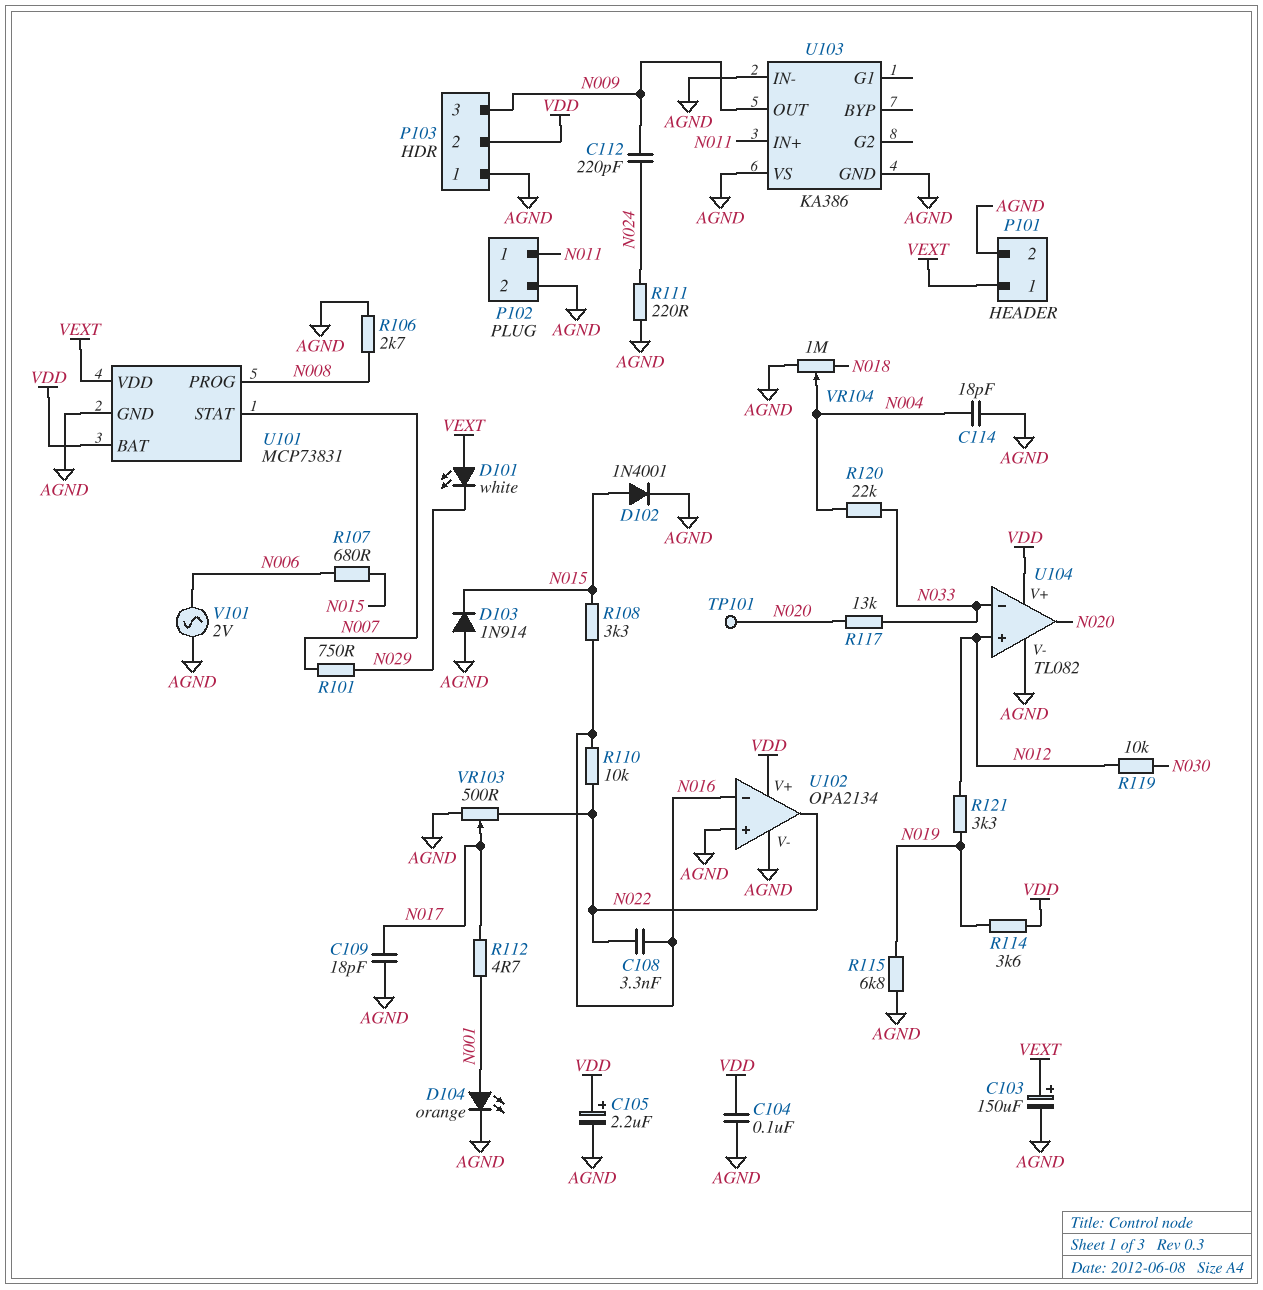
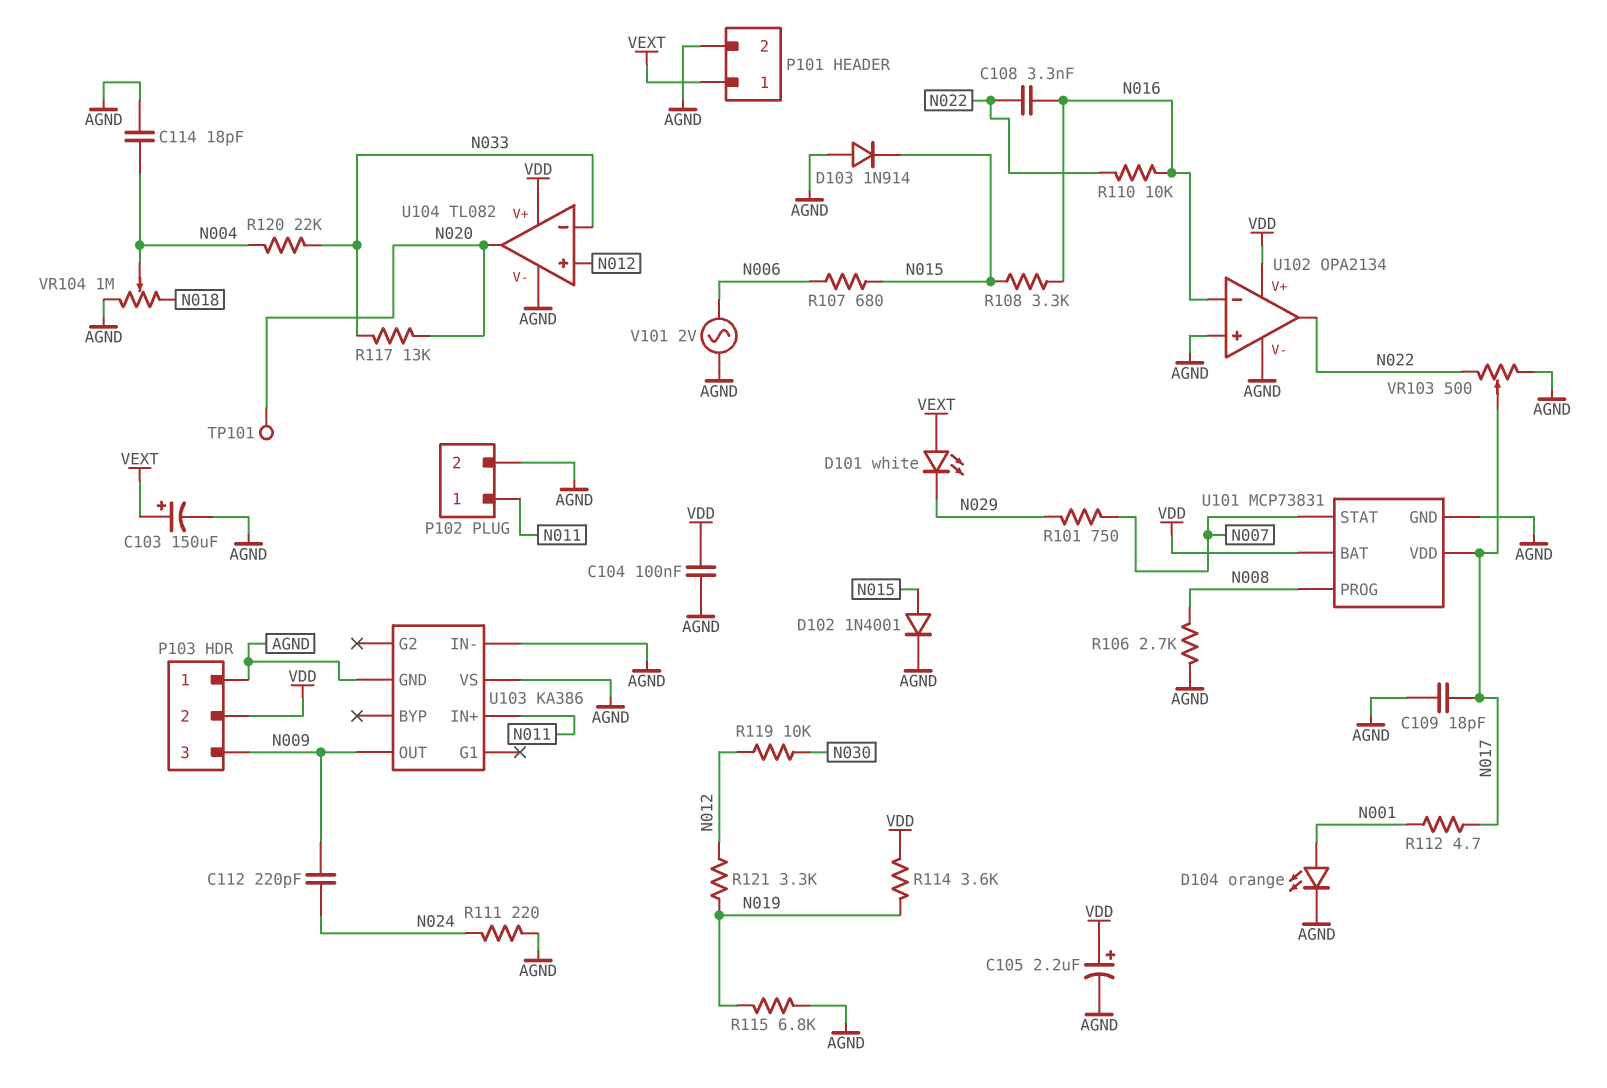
U101 pin VDD: VEXT -> N017

